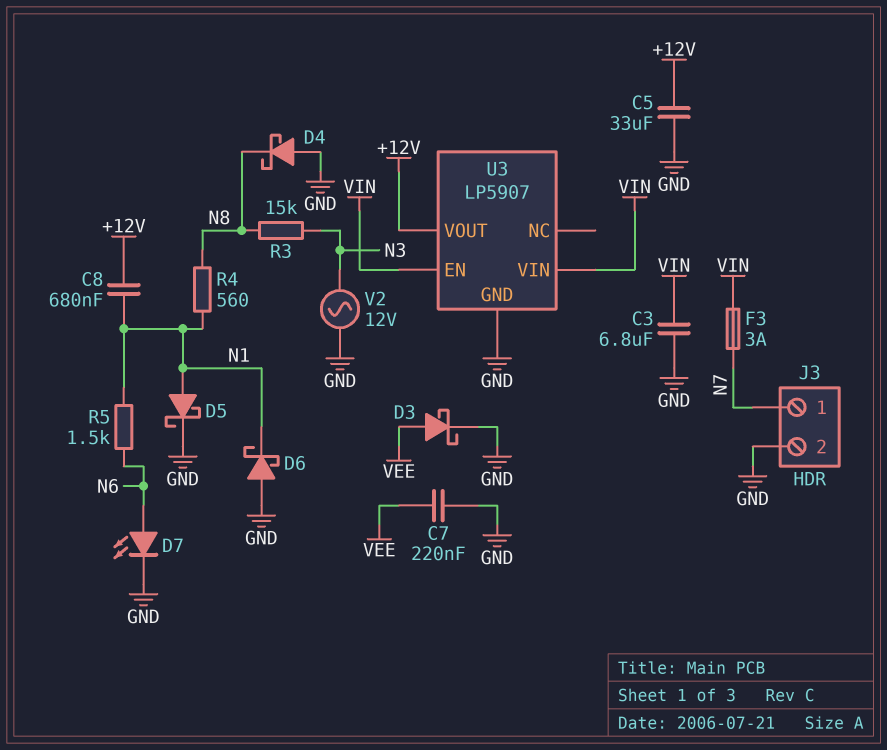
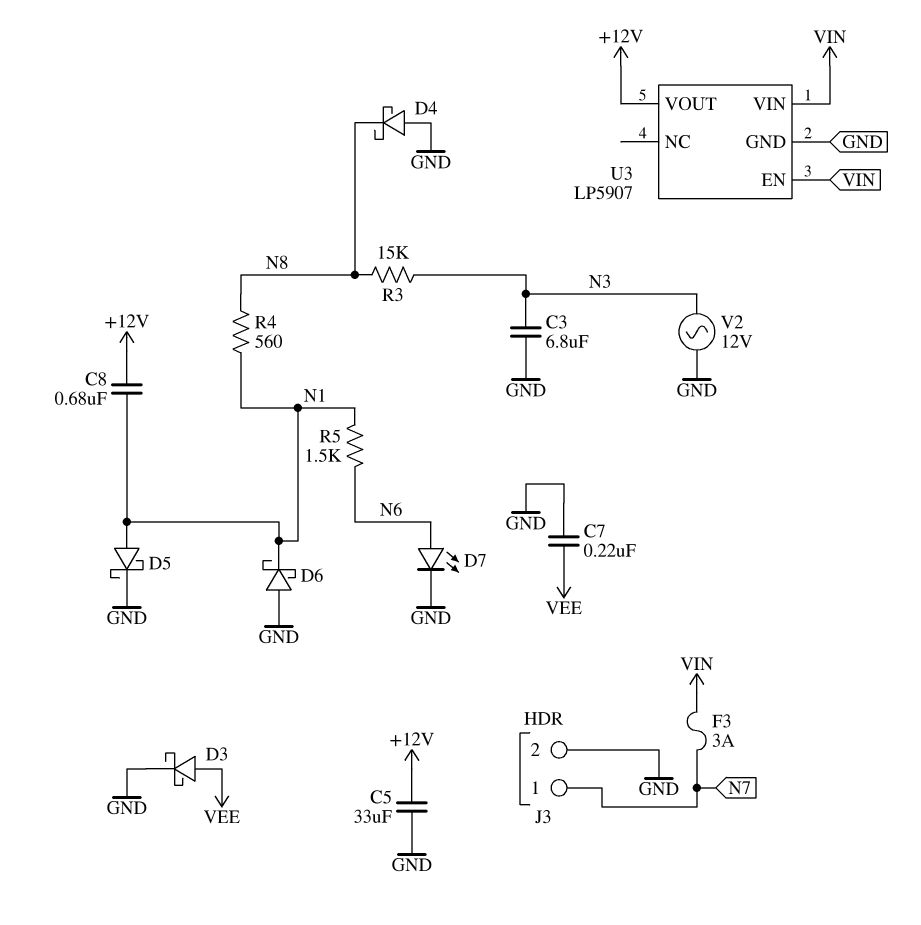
C3: 6.8uF (GND, VIN) -> 6.8uF (GND, N3)

